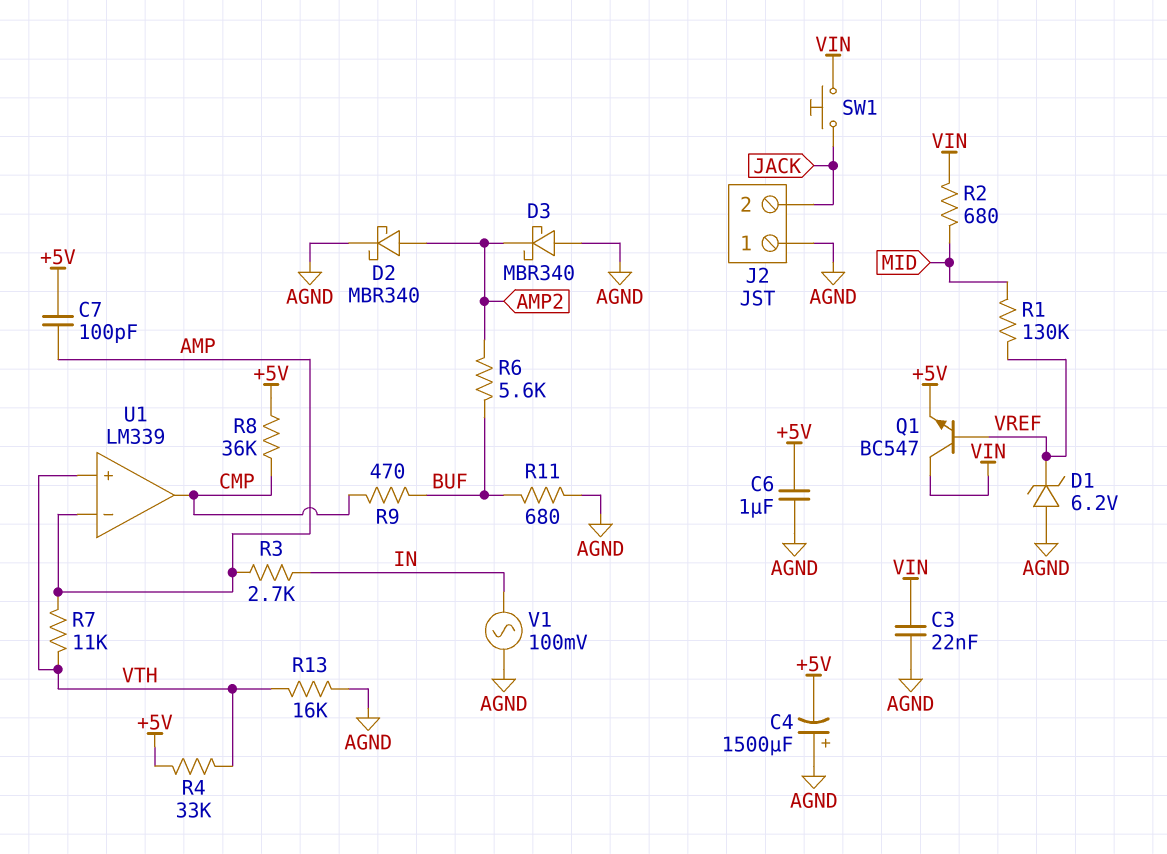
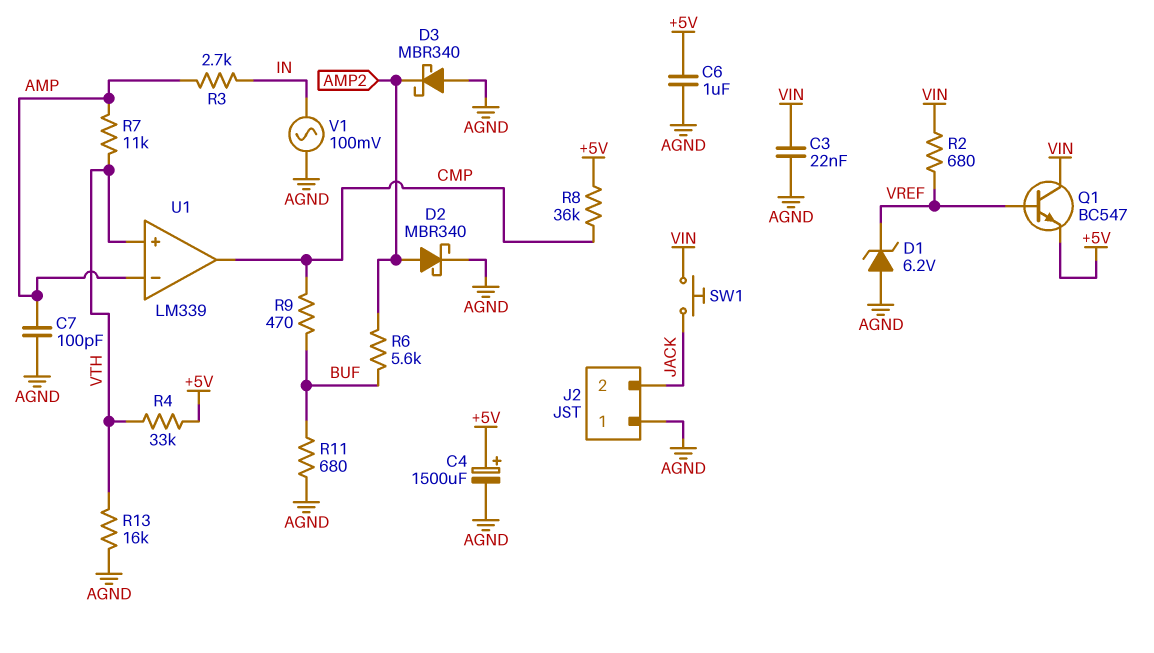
C4: 1500uF (plus AGND, minus +5V) -> 1500uF (plus +5V, minus AGND)
C7: 100pF (+5V, AMP) -> 100pF (AGND, AMP)
R1: 130k (MID, VREF) -> none
R2: 680 (MID, VIN) -> 680 (VIN, VREF)

